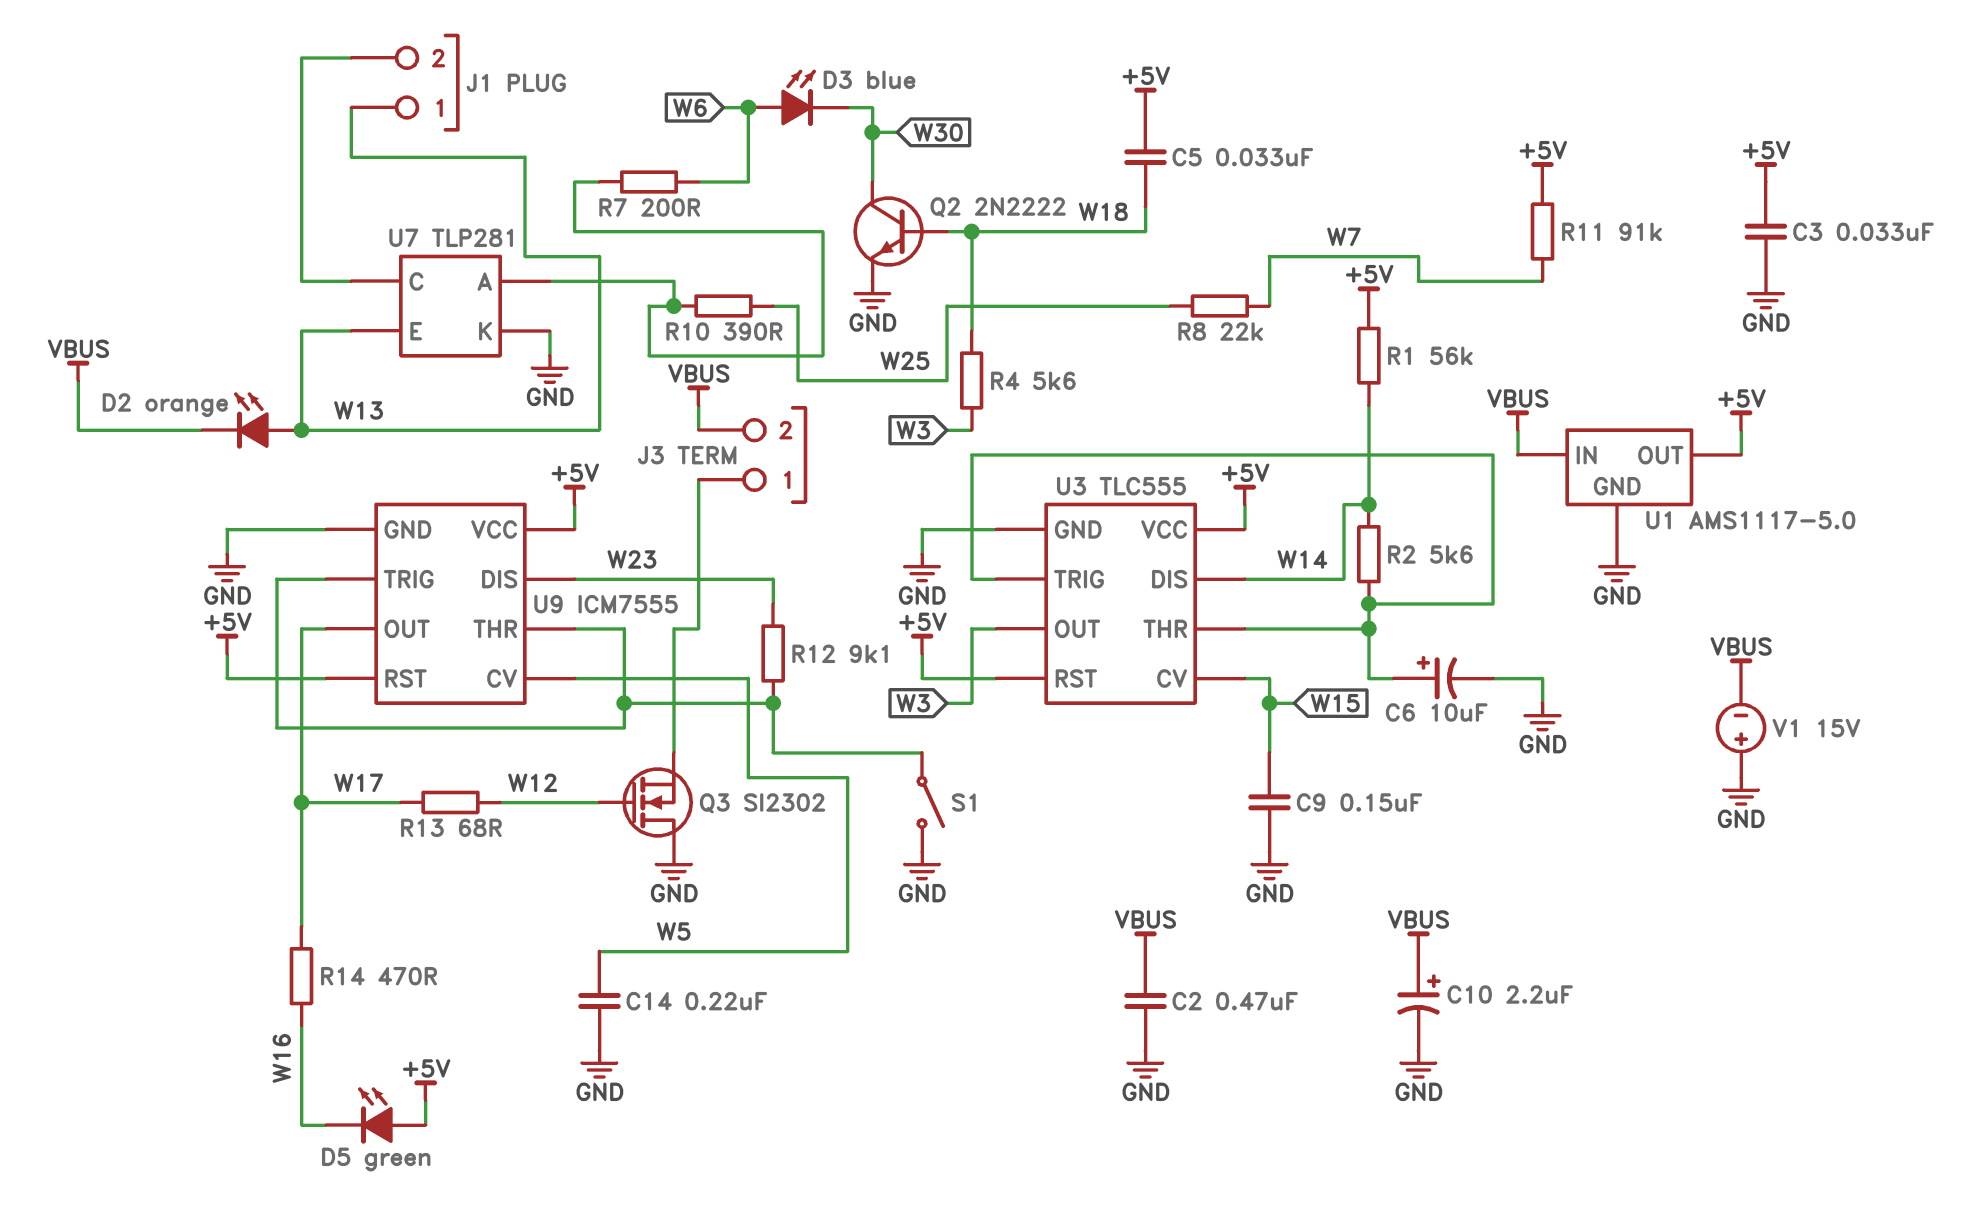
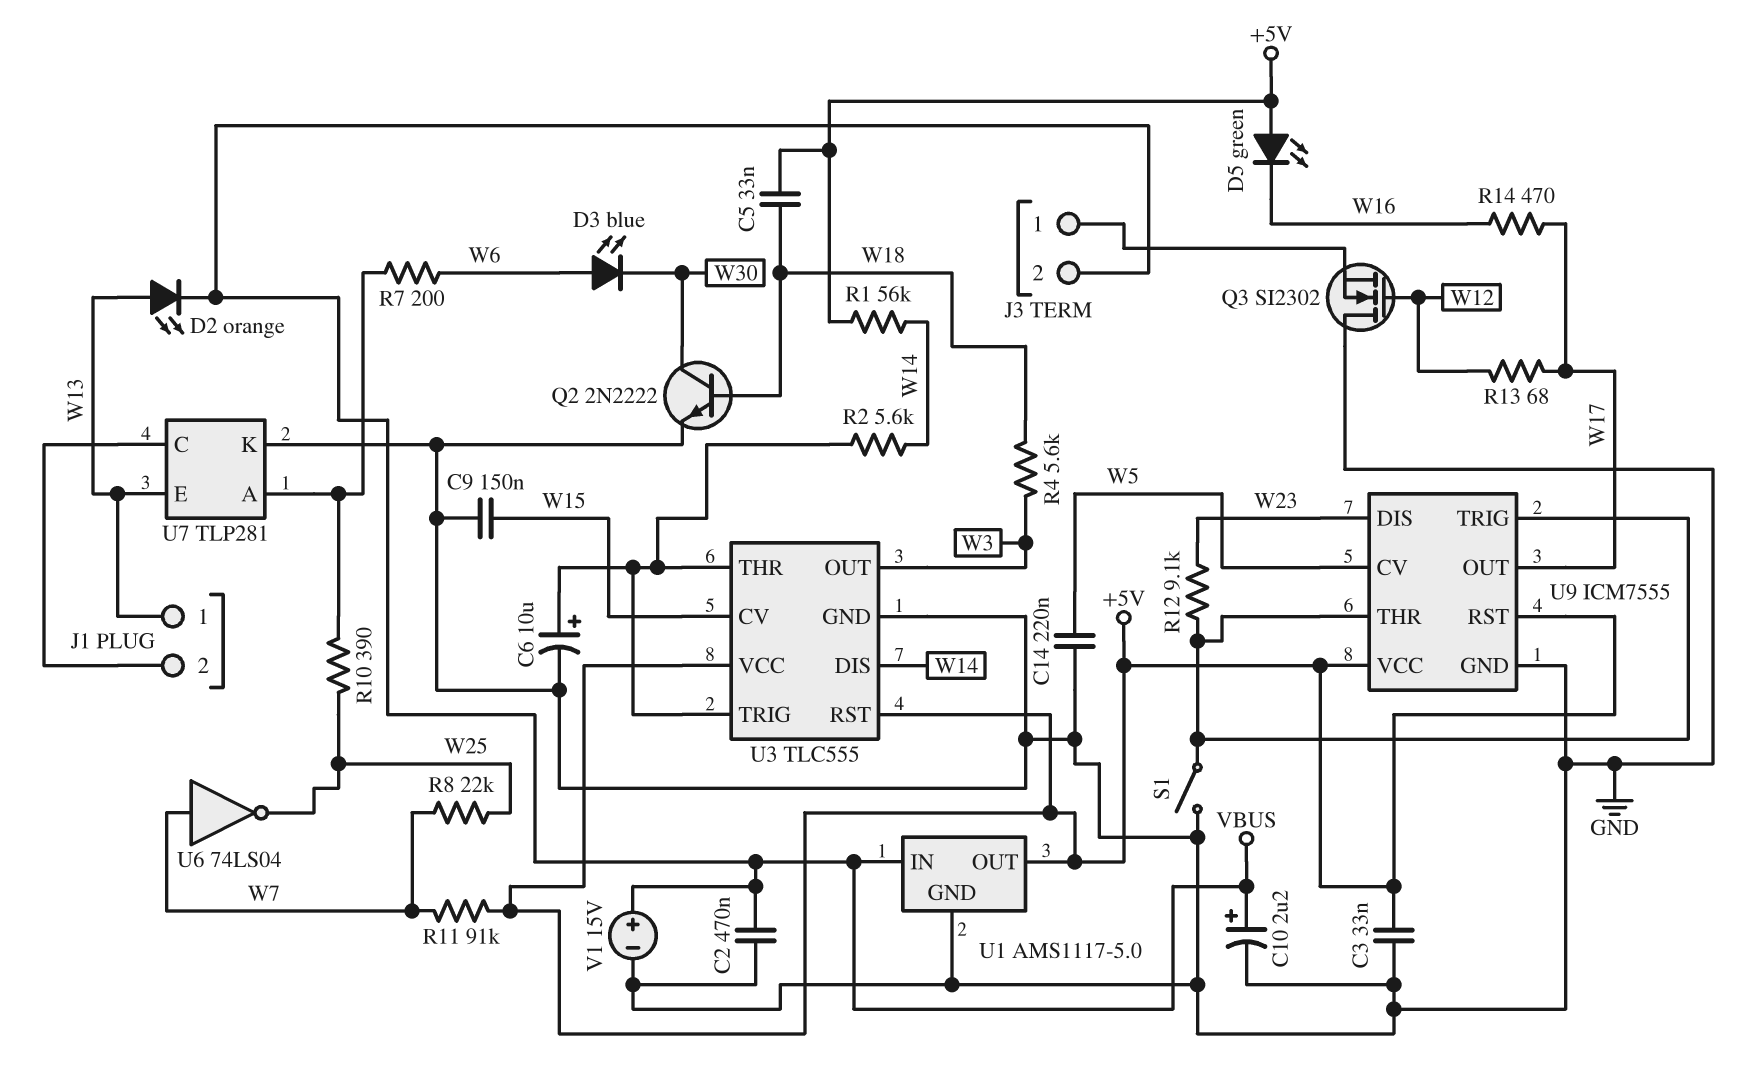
U6: none -> NOT 74LS04 (in W7, out W25)
V1: 15V (plus GND, minus VBUS) -> 15V (plus VBUS, minus GND)

